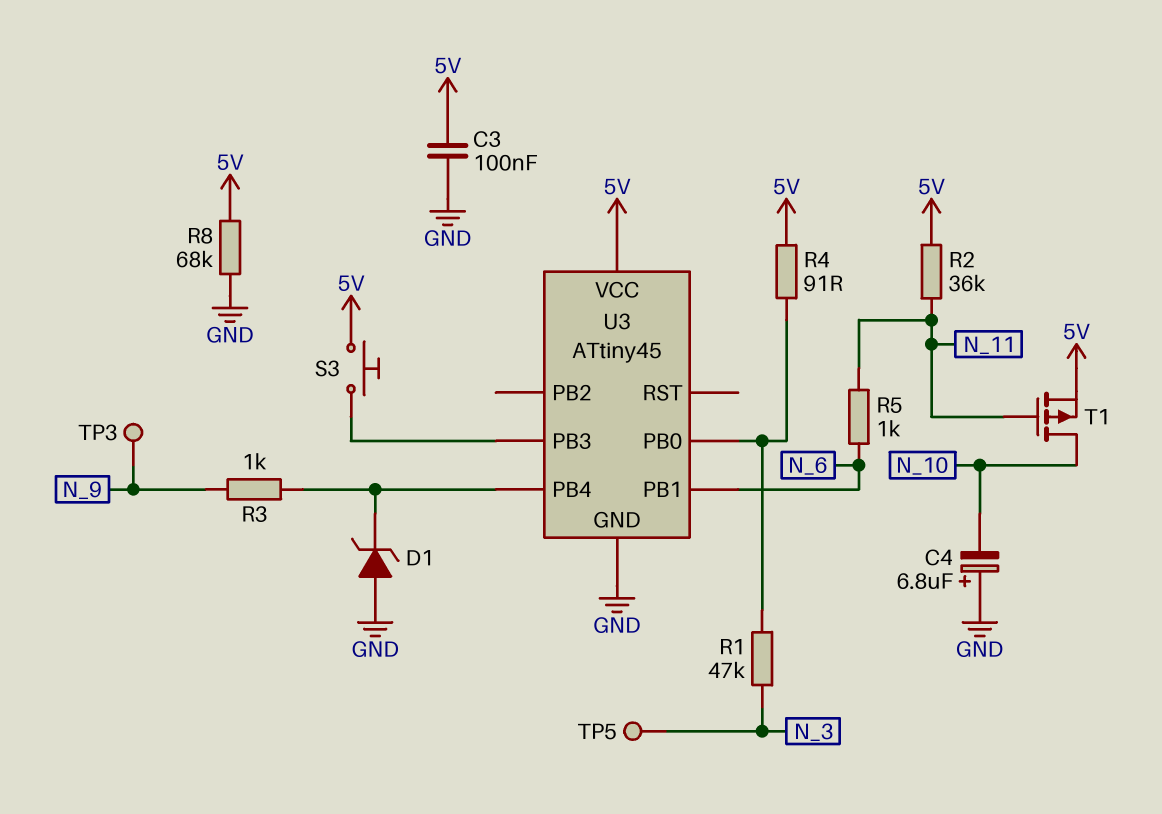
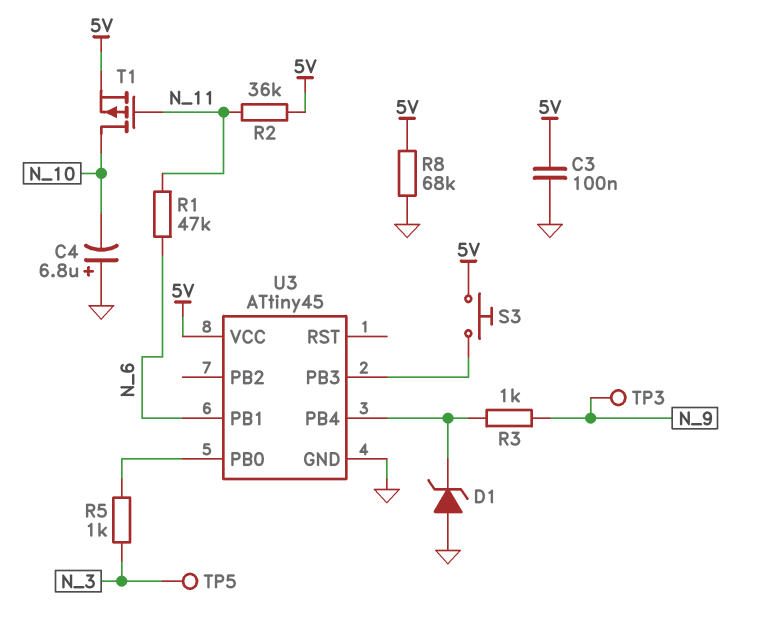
R1: 47k (N_3, U3/PB0) -> 47k (N_6, N_11)
R4: 91 (5V, U3/PB0) -> none
R5: 1k (N_6, N_11) -> 1k (N_3, U3/PB0)

